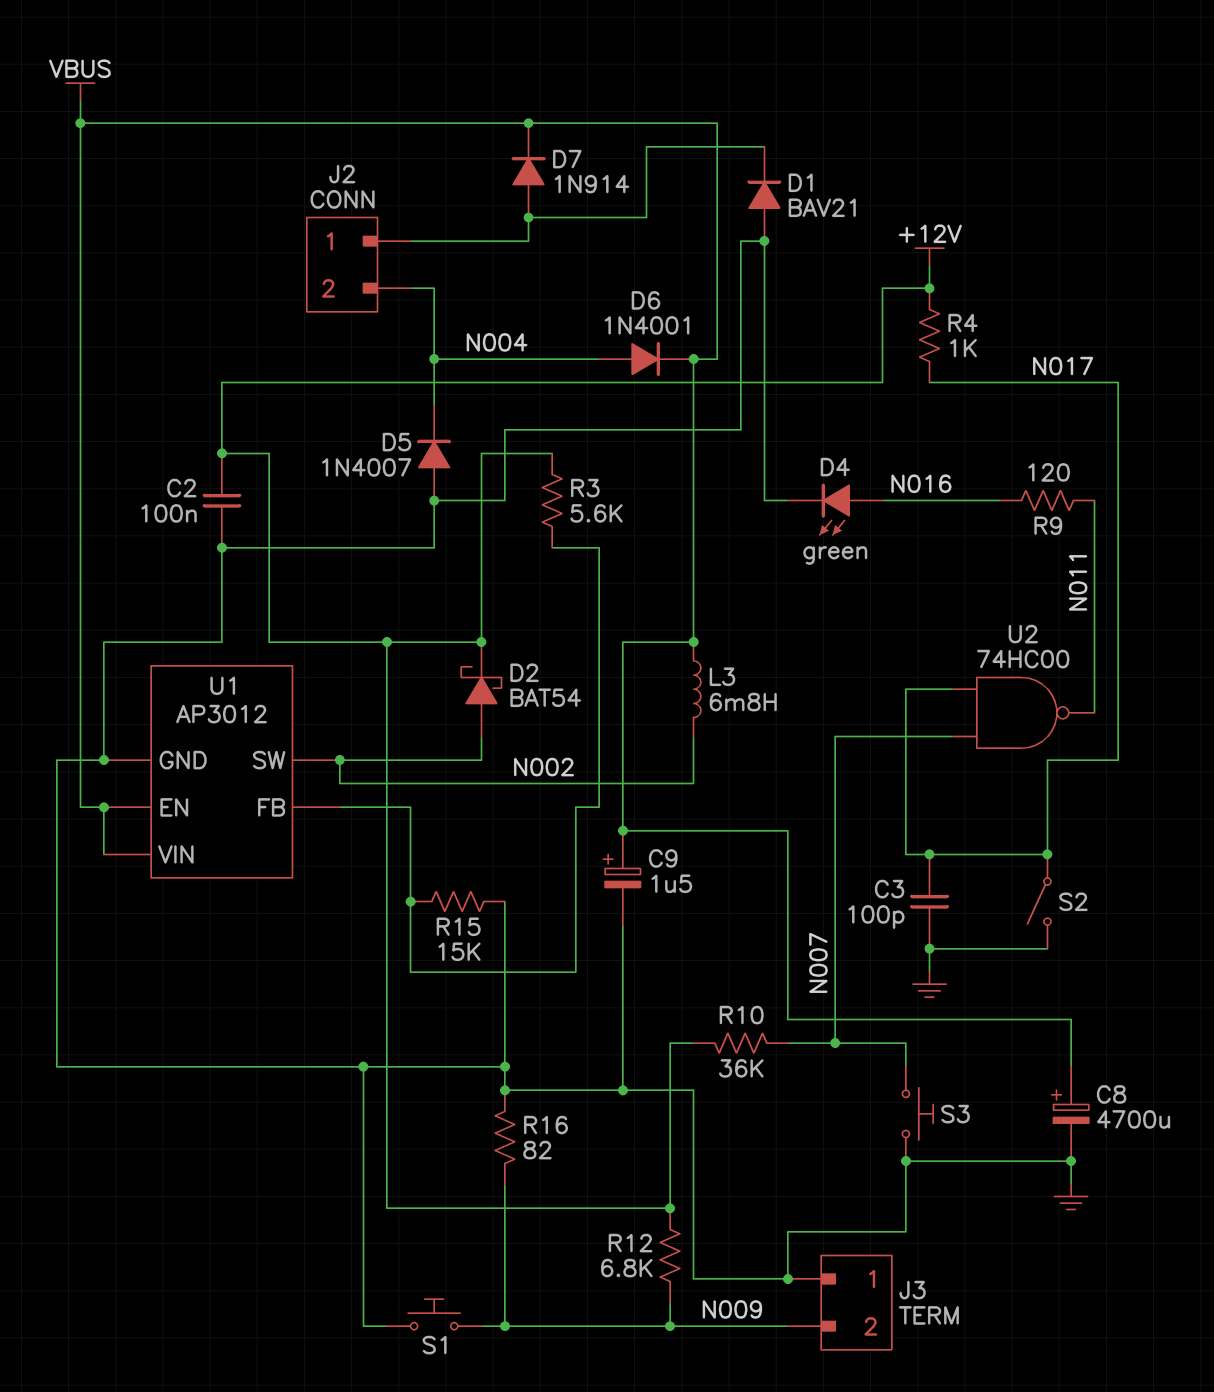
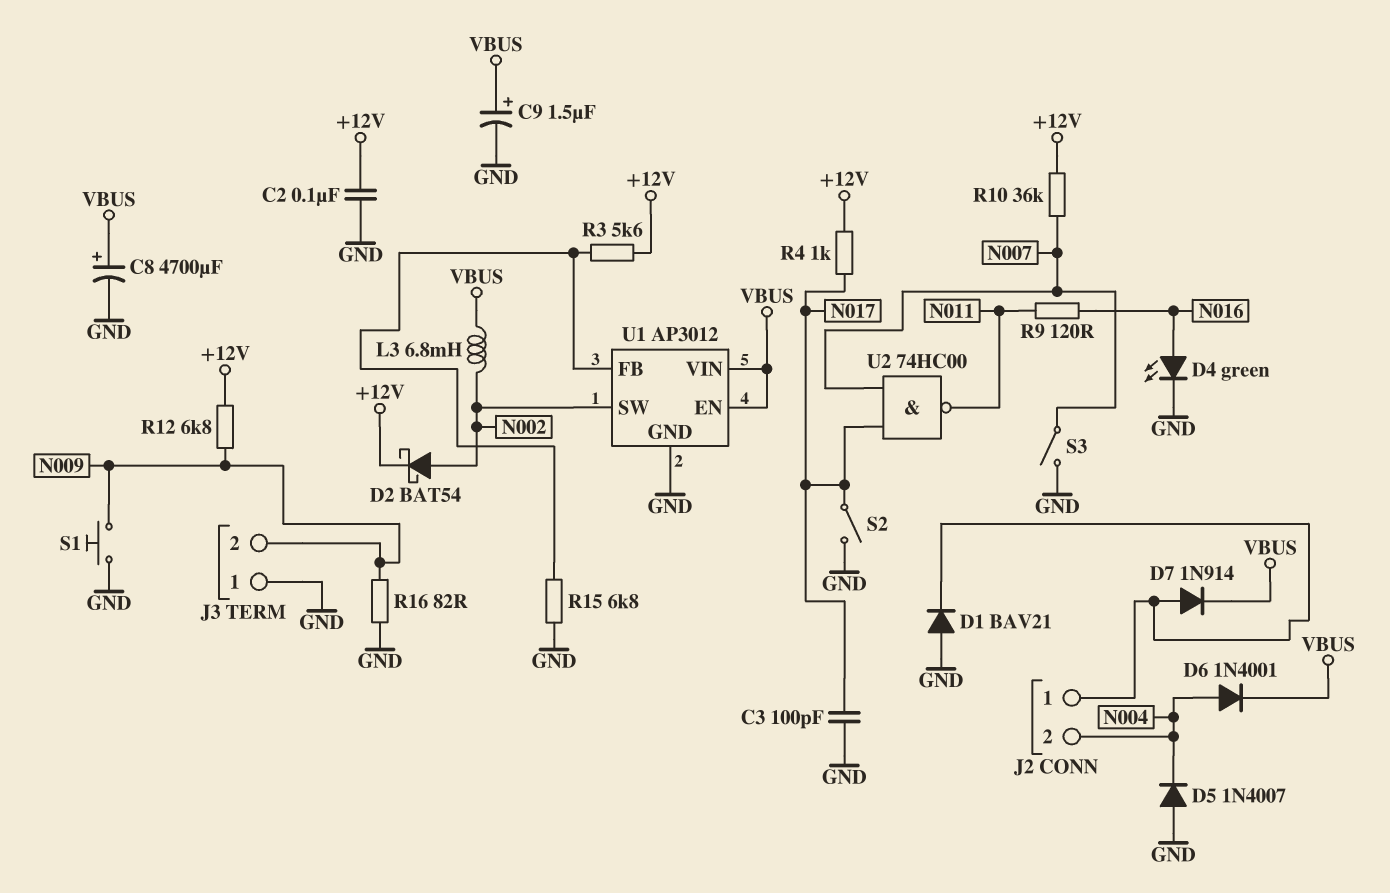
R15: 15k (GND, U1/FB) -> 6.8k (GND, U1/FB)
S3: button (GND, N007) -> switch (GND, N007)

